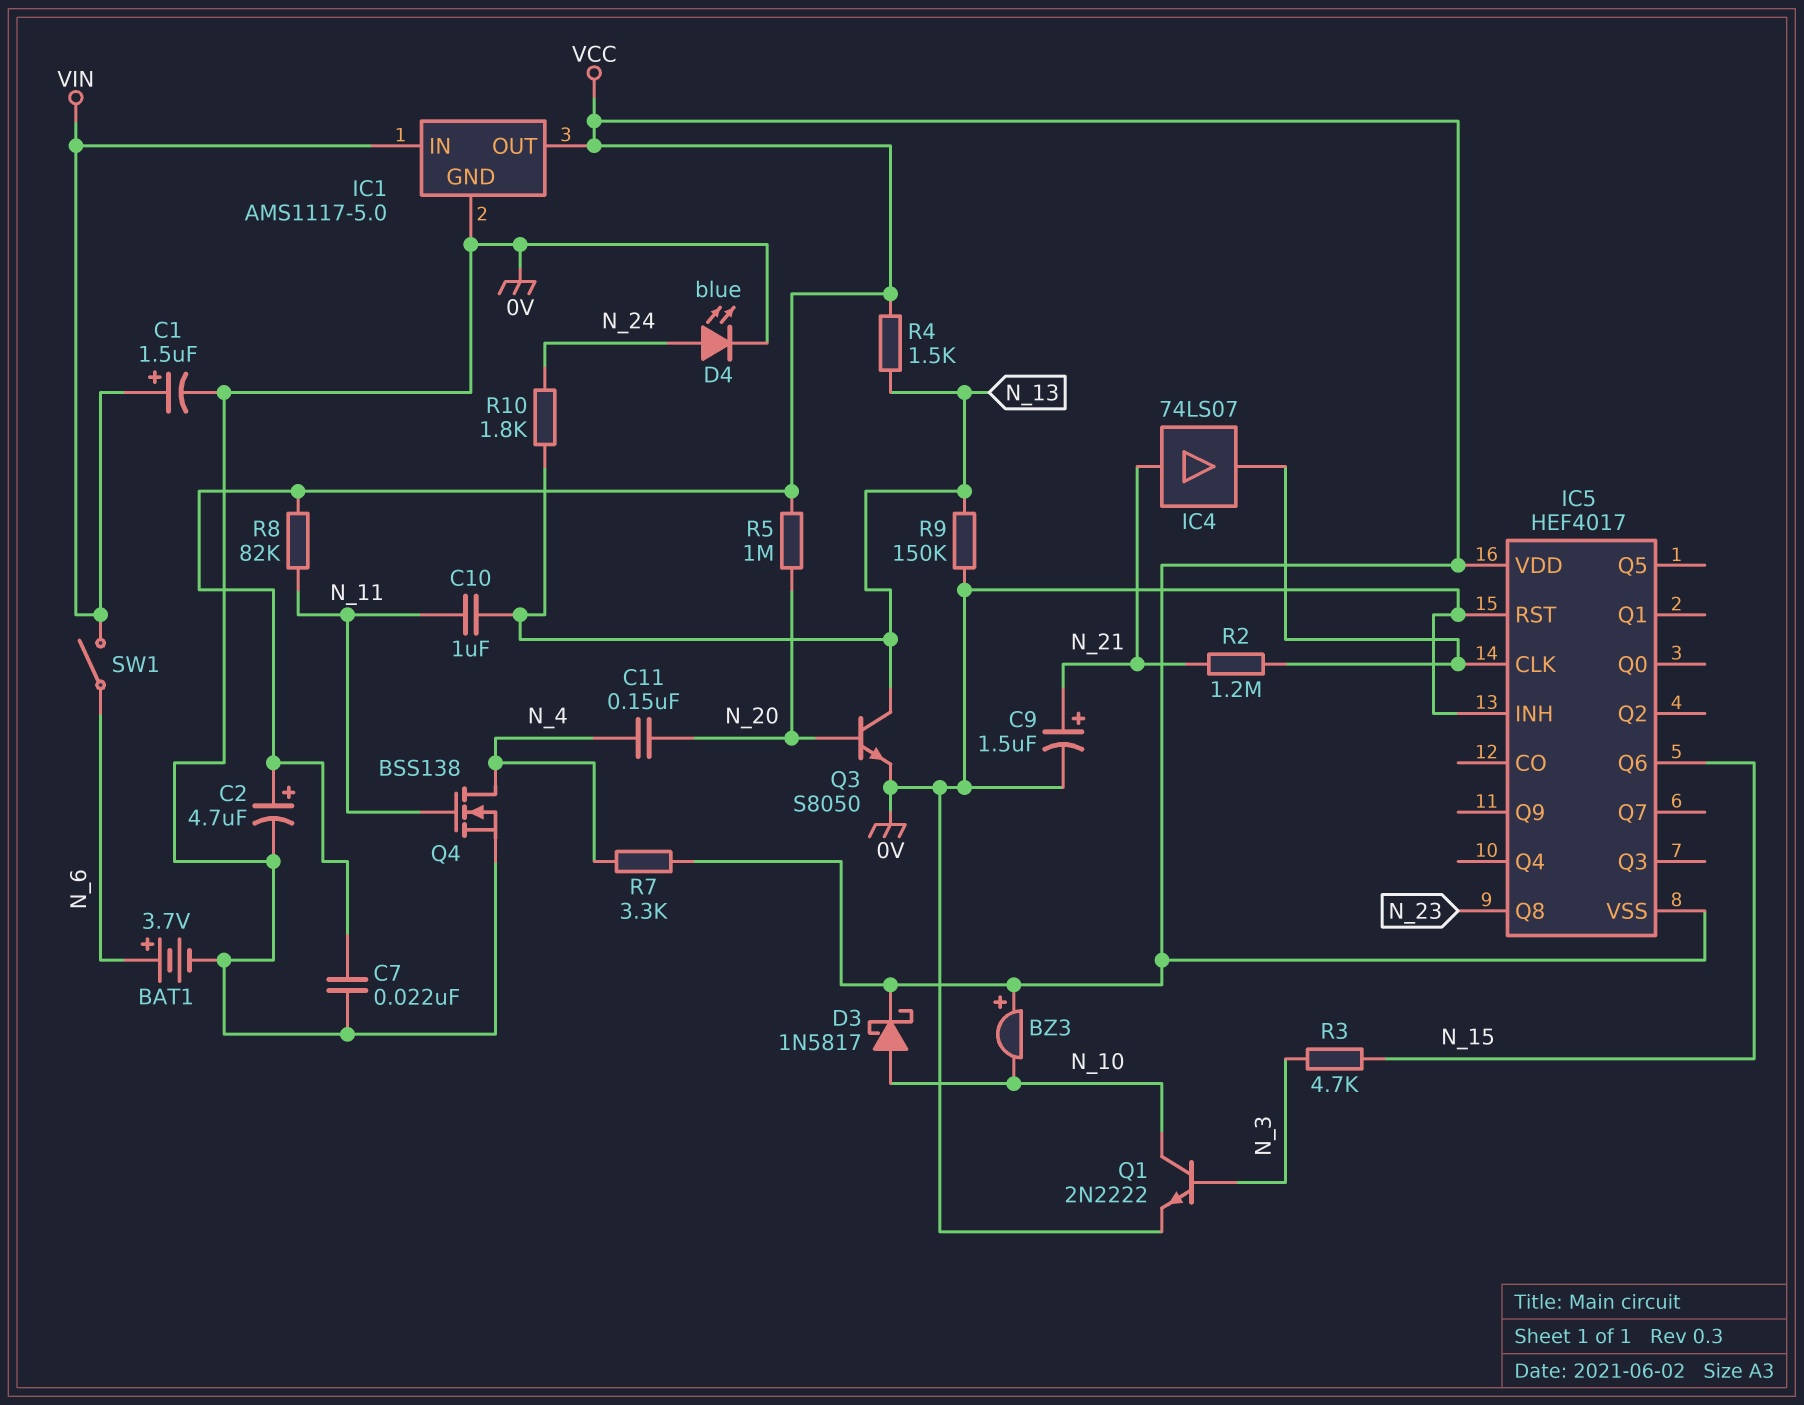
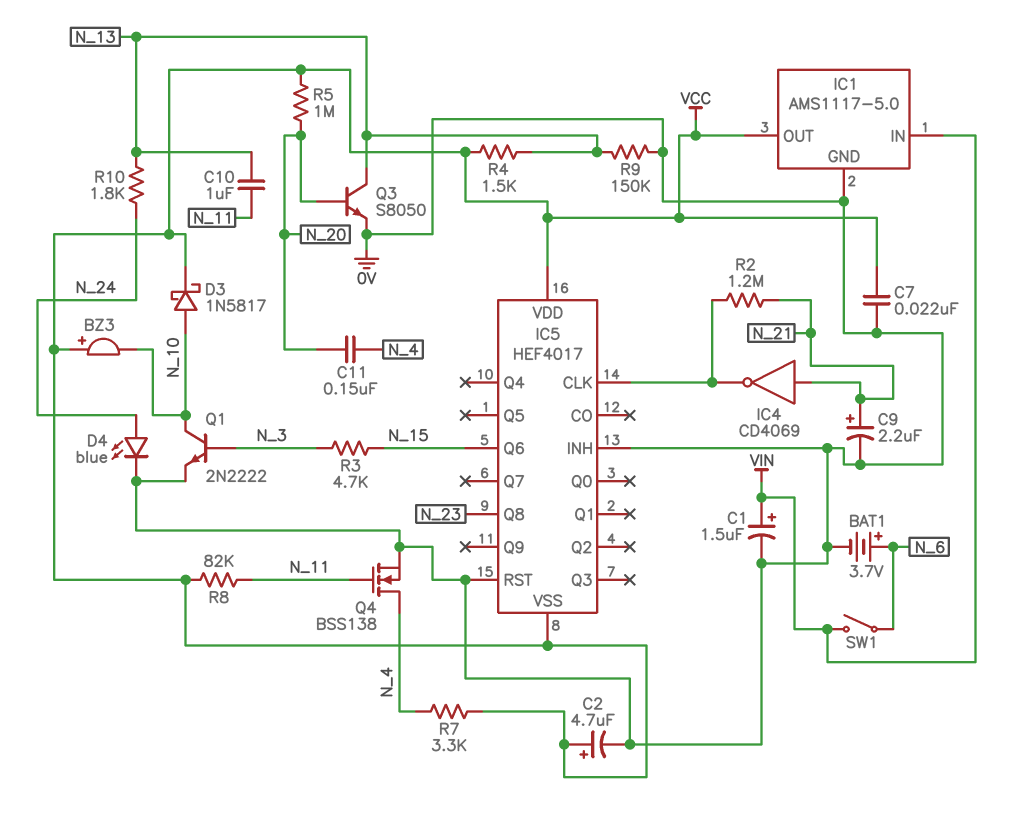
C9: 1.5uF (plus N_21, minus 0V) -> 2.2uF (plus N_21, minus 0V)
IC4: buffer 74LS07 (in N_21, out IC5/CLK) -> NOT CD4069 (in N_21, out IC5/CLK)

